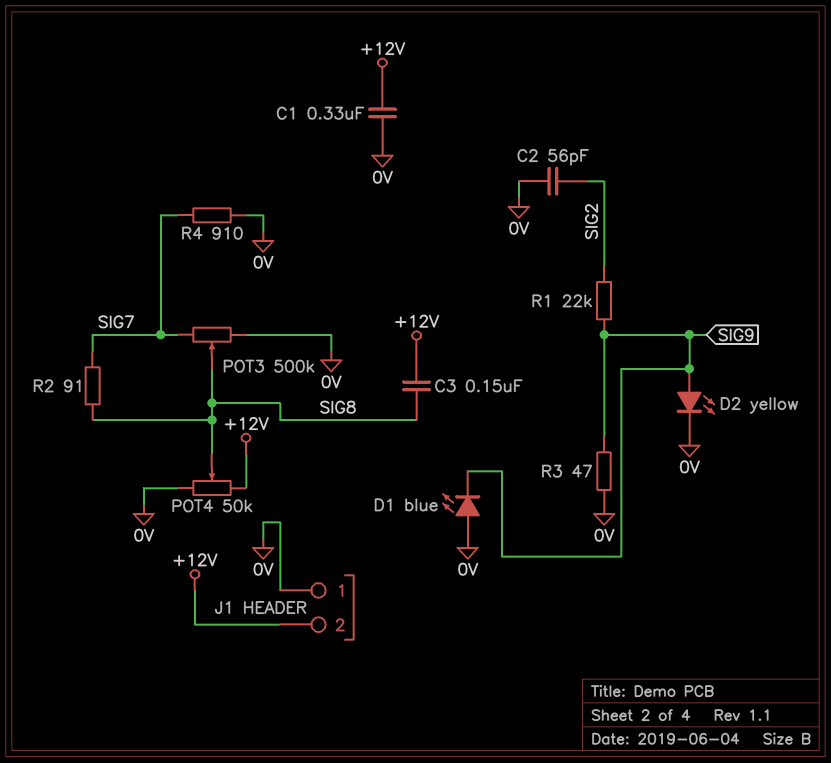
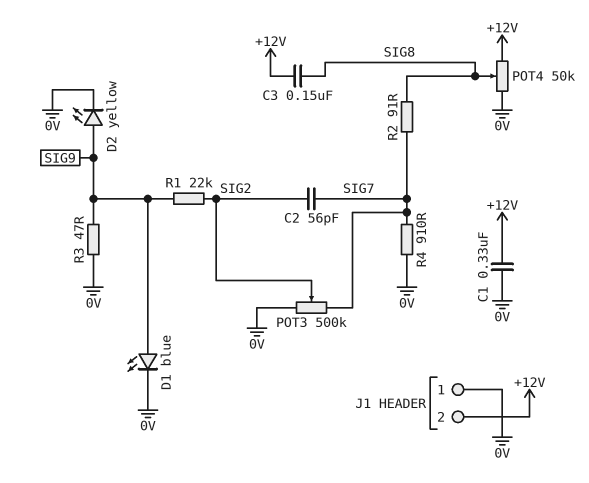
C2: 56pF (0V, SIG2) -> 56pF (SIG2, SIG7)
D1: LED blue (A 0V, K SIG9) -> LED blue (A SIG9, K 0V)
POT3: 500k (0V, SIG7, wiper SIG8) -> 500k (0V, SIG7, wiper SIG2)

